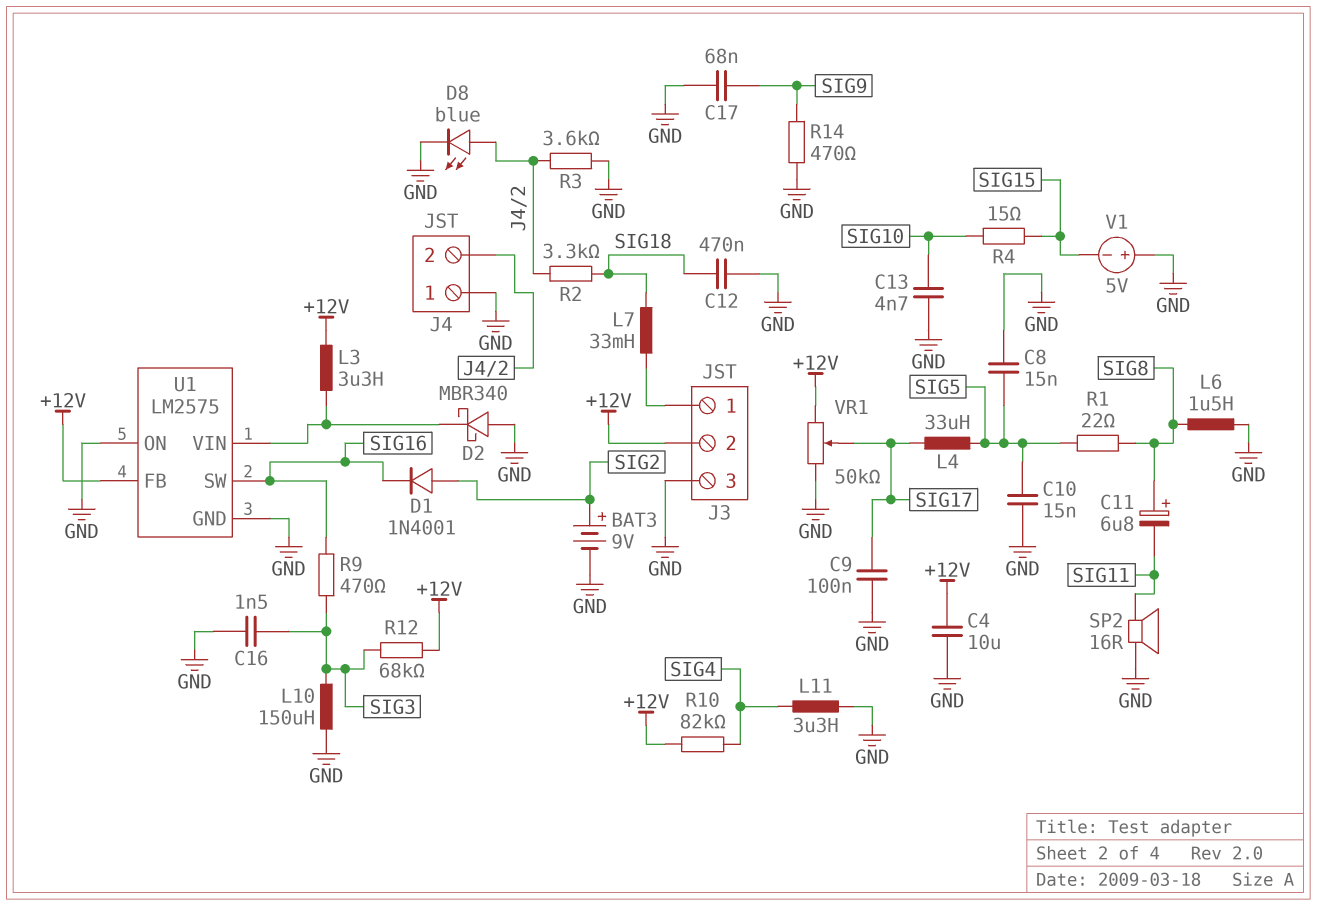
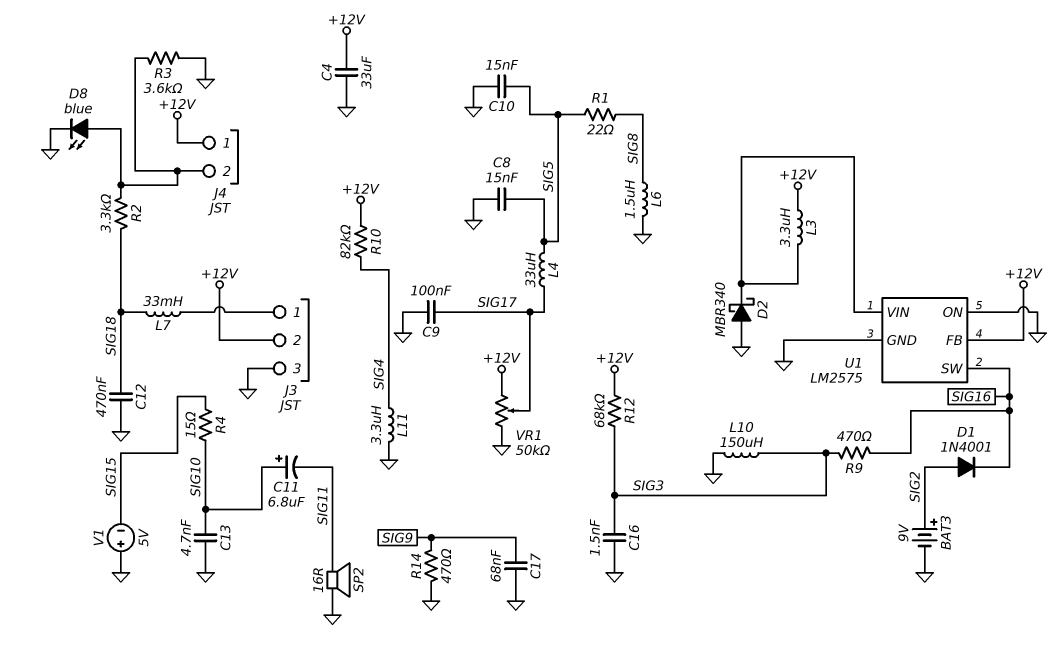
C4: 10uF (+12V, GND) -> 33uF (+12V, GND)
C11: 6.8uF (plus SIG8, minus SIG11) -> 6.8uF (plus SIG10, minus SIG11)
J4 pin 1: GND -> +12V

